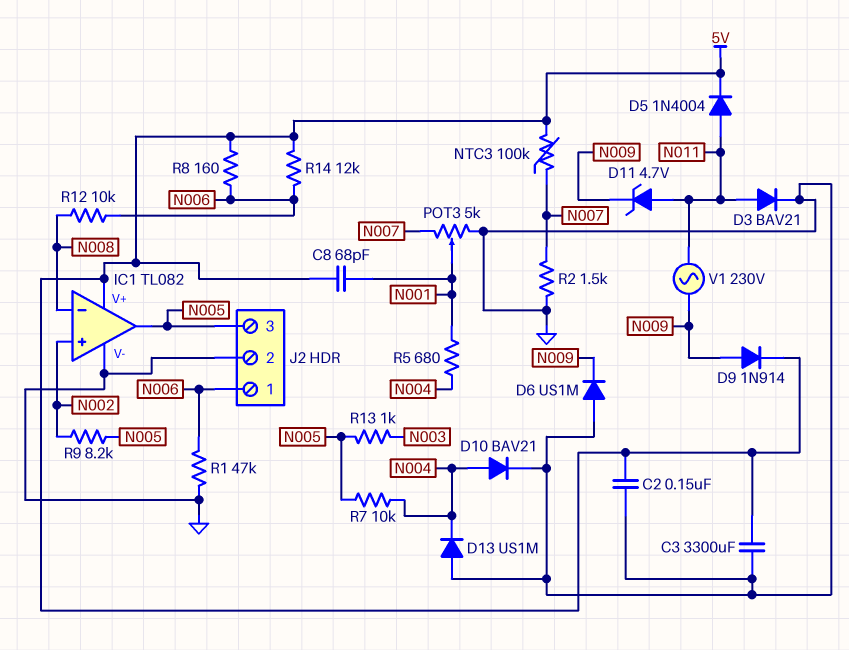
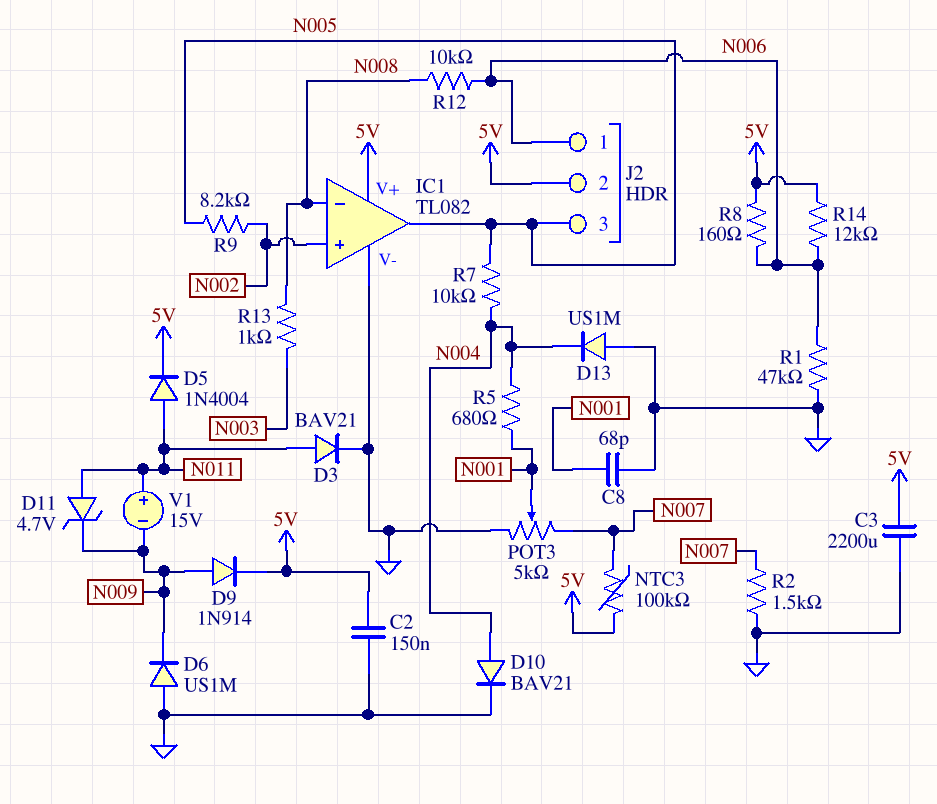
C3: 3300uF (5V, GND) -> 2200uF (5V, GND)
C8: 68pF (5V, N001) -> 68pF (GND, N001)
J2 pin 2: GND -> 5V
R13: 1k (N003, N005) -> 1k (N003, N008)
V1: AC 230V (N009, N011) -> 15V (plus N011, minus N009)

